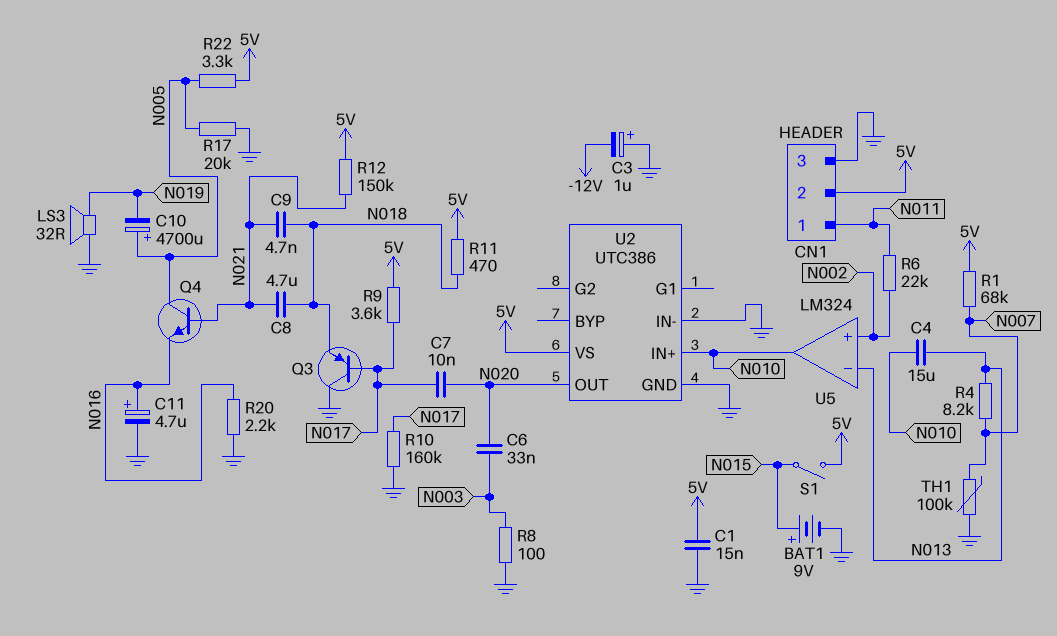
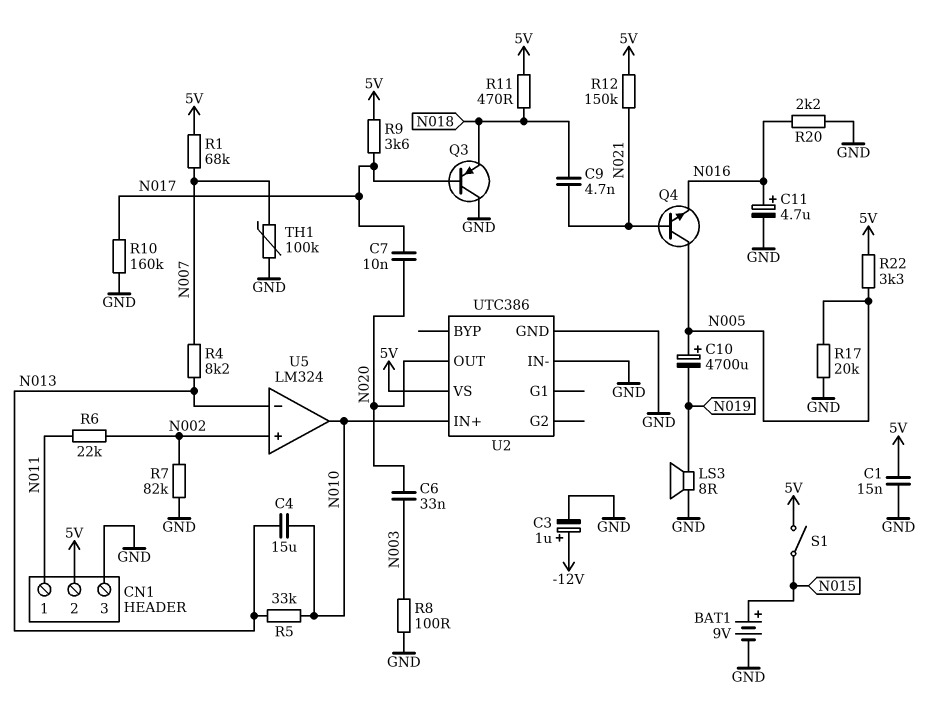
C3: 1uF (plus GND, minus -12V) -> 1uF (plus -12V, minus GND)
C8: 4.7uF (N018, N021) -> none
LS3: speaker 32R (GND, N019) -> speaker 8R (GND, N019)
R5: none -> 33k (N010, N013)
R7: none -> 82k (GND, N002)

